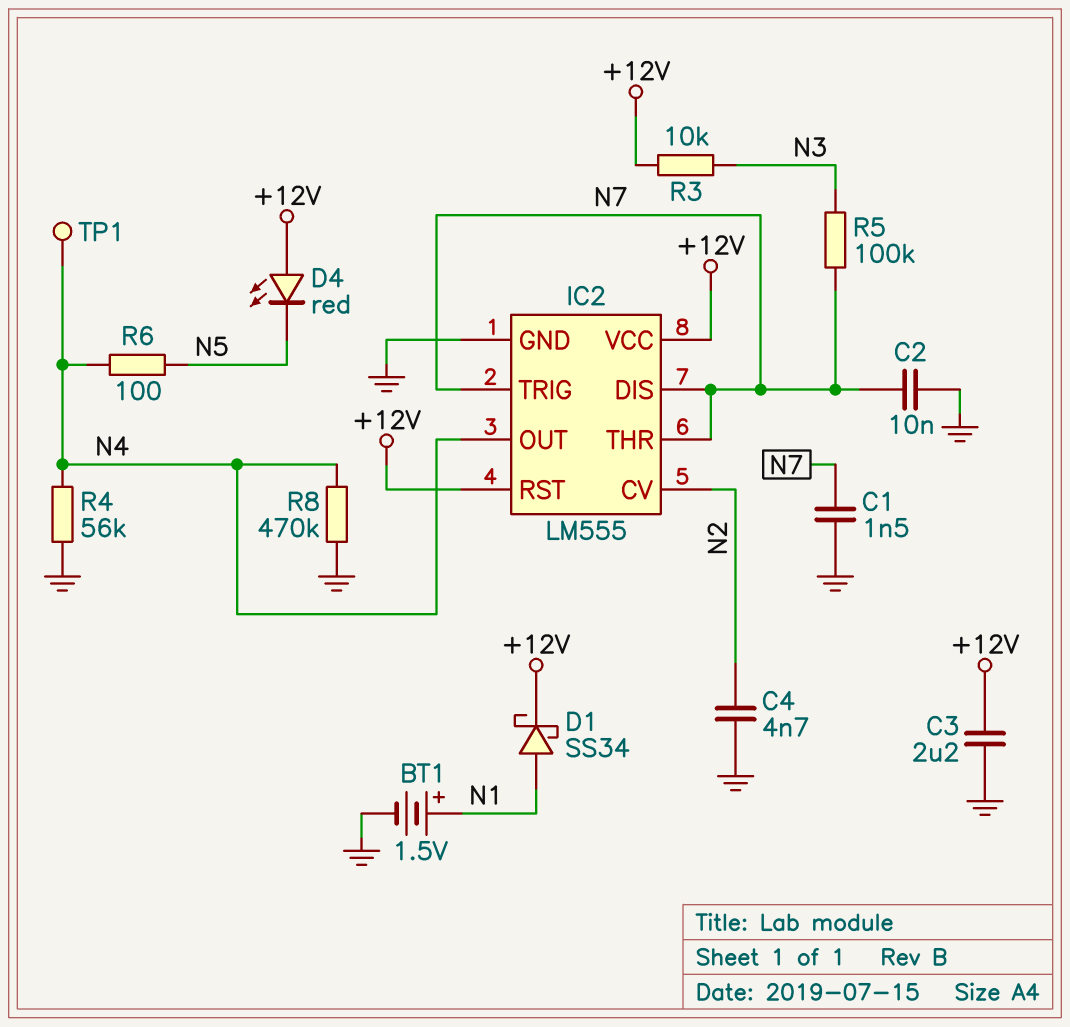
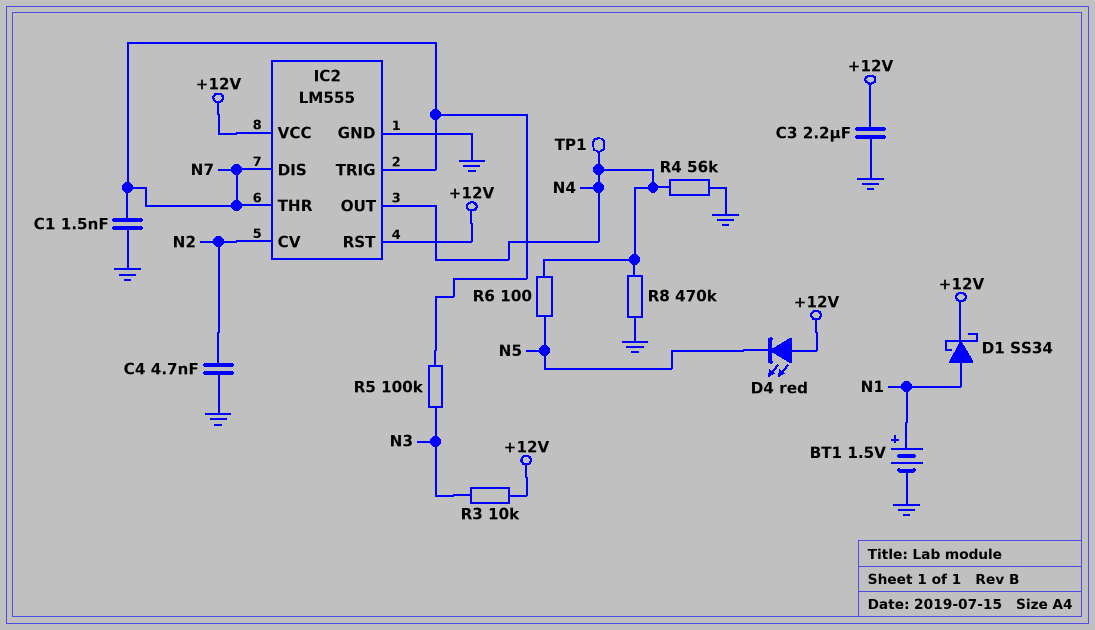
C2: 10nF (GND, N7) -> none

